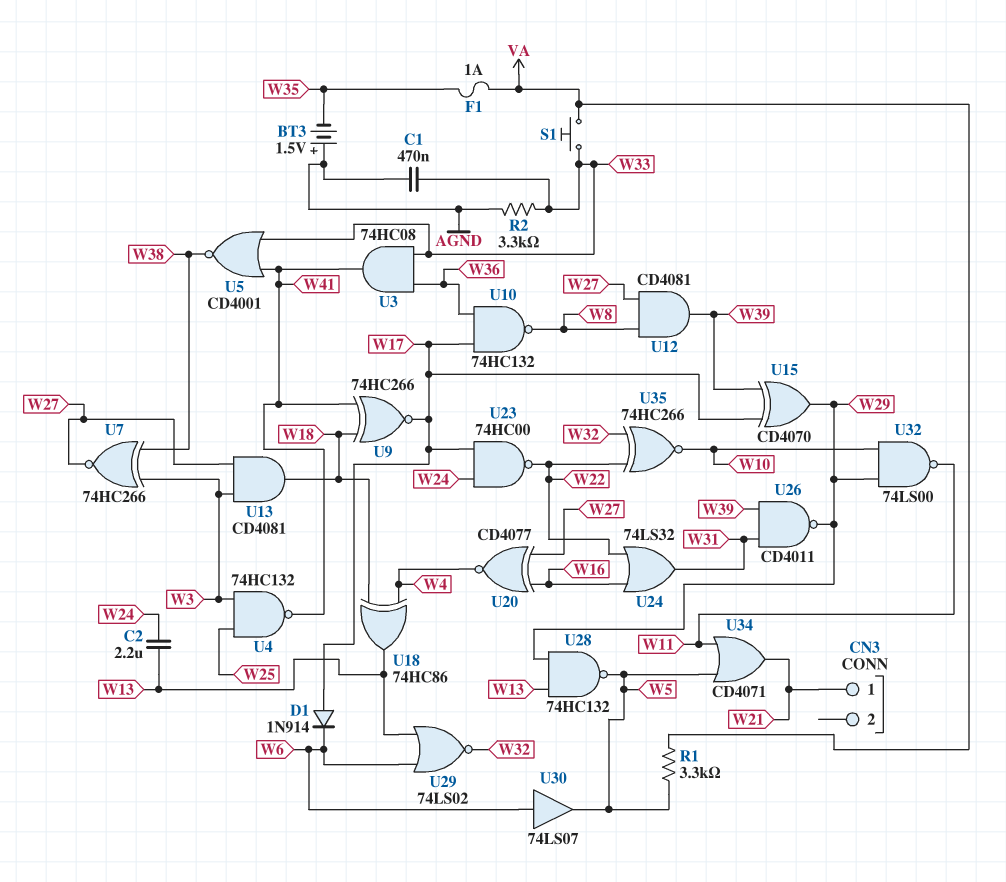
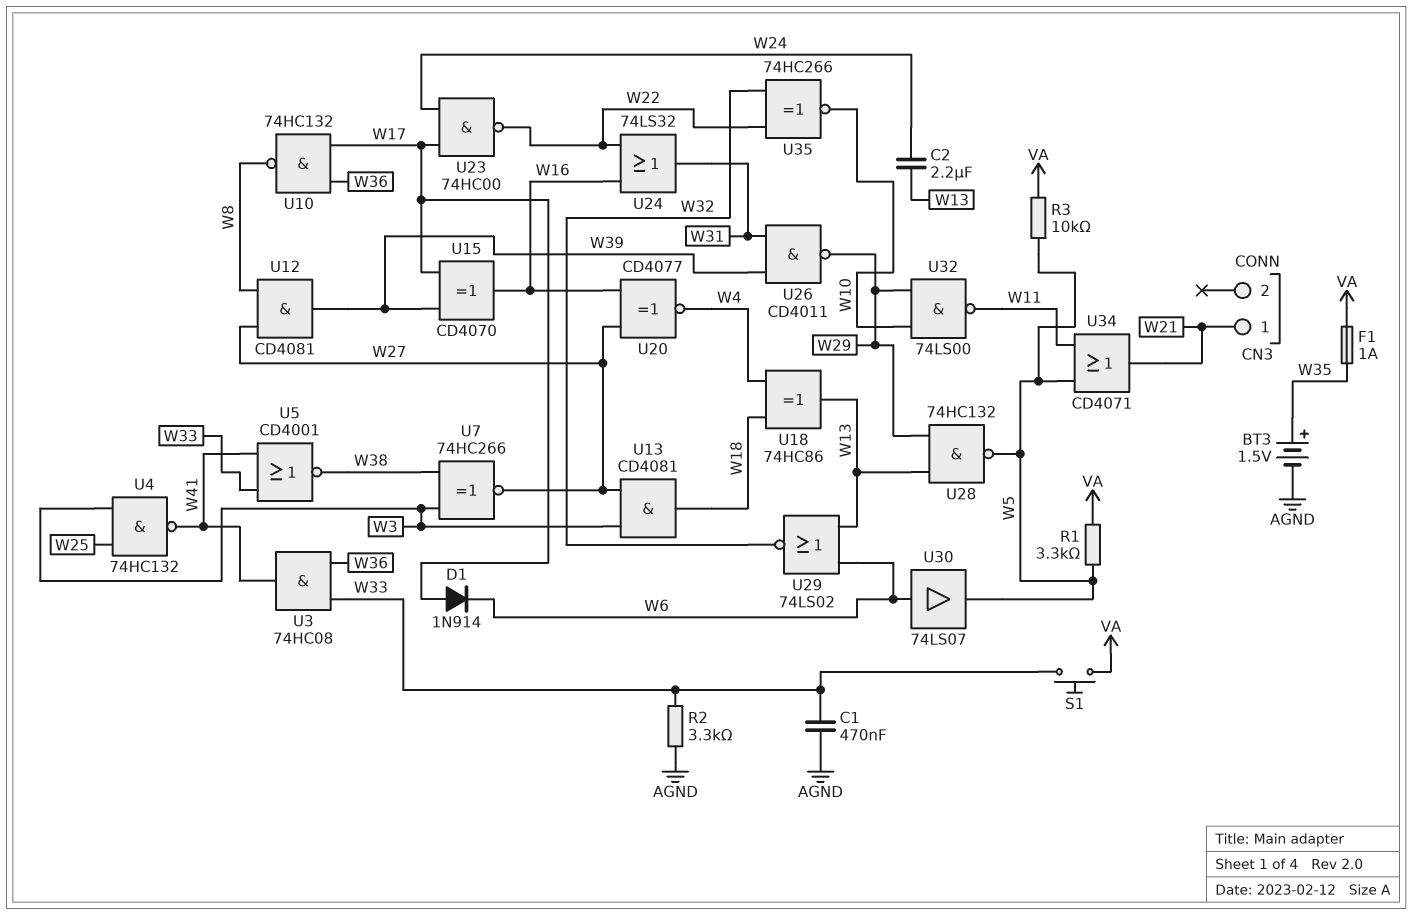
BT3: 1.5V (plus AGND, minus W35) -> 1.5V (plus W35, minus AGND)
R3: none -> 10k (VA, W5)
U9: XNOR 74HC266 (in W18, in W41, out W17) -> none
U15: XOR CD4070 (in W17, in W39, out W29) -> XOR CD4070 (in W17, in W39, out W16)

